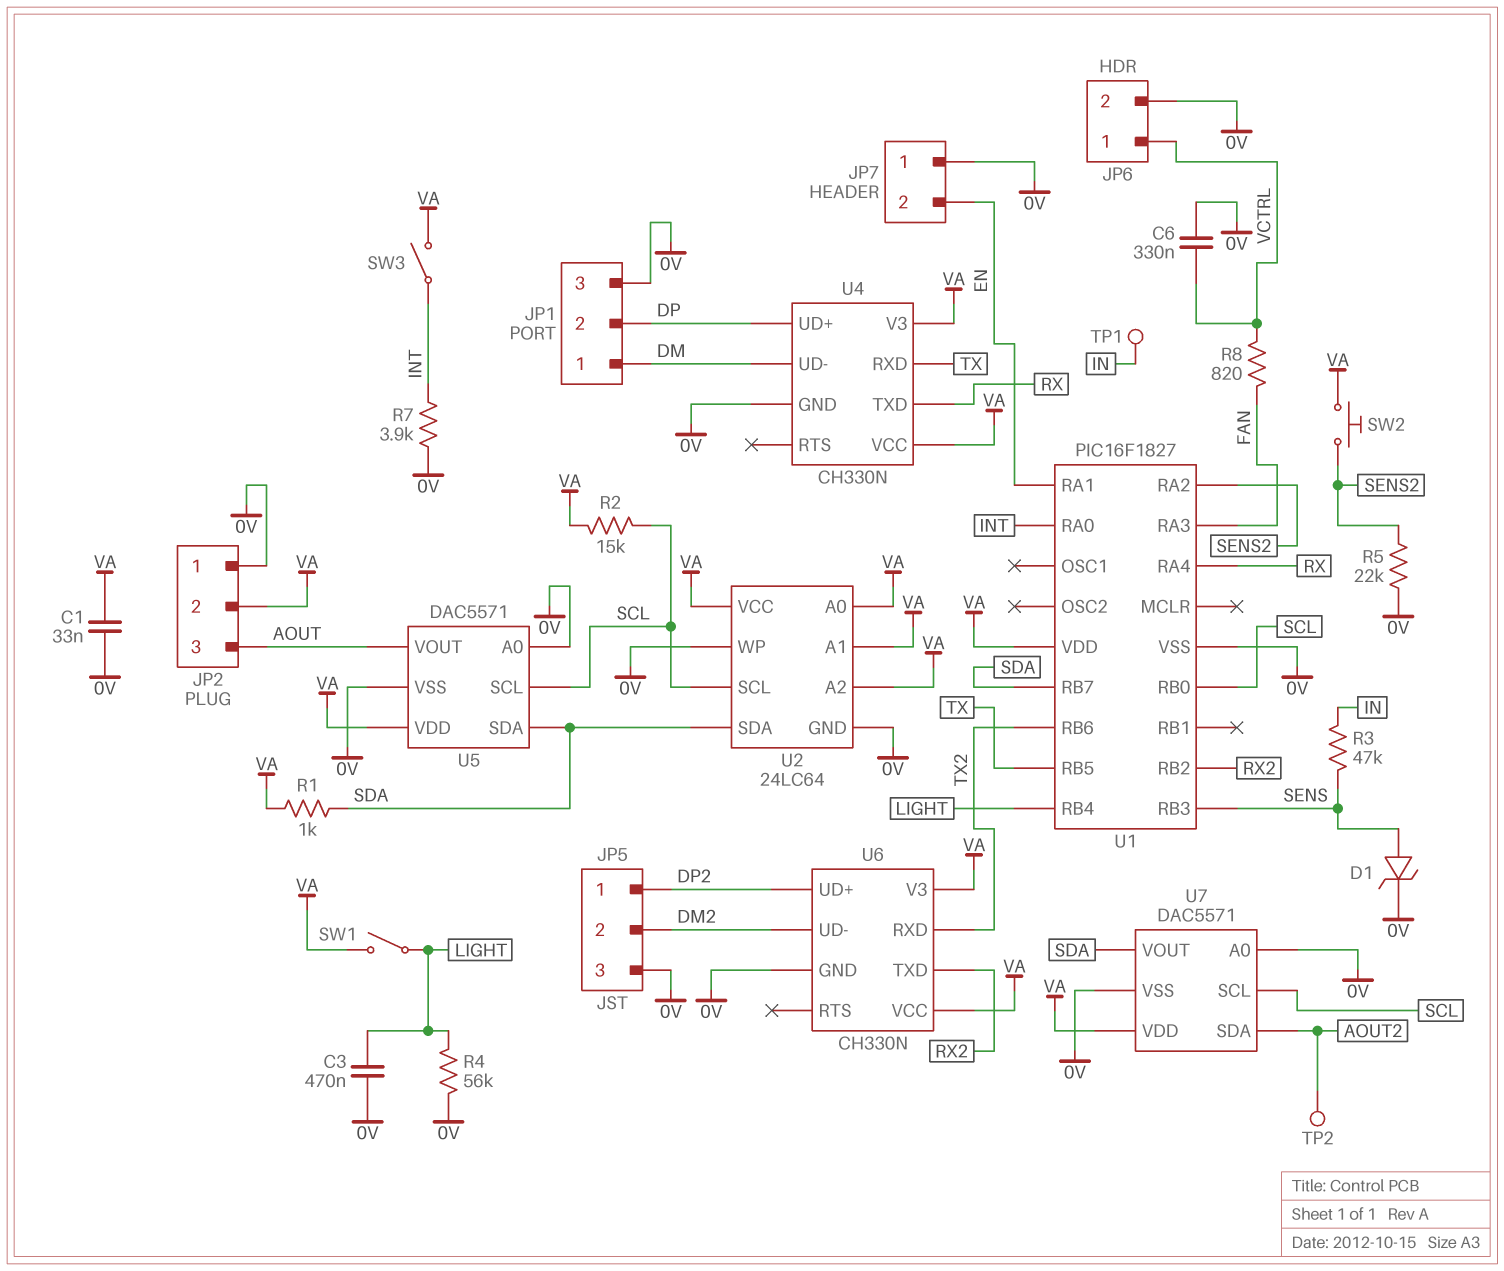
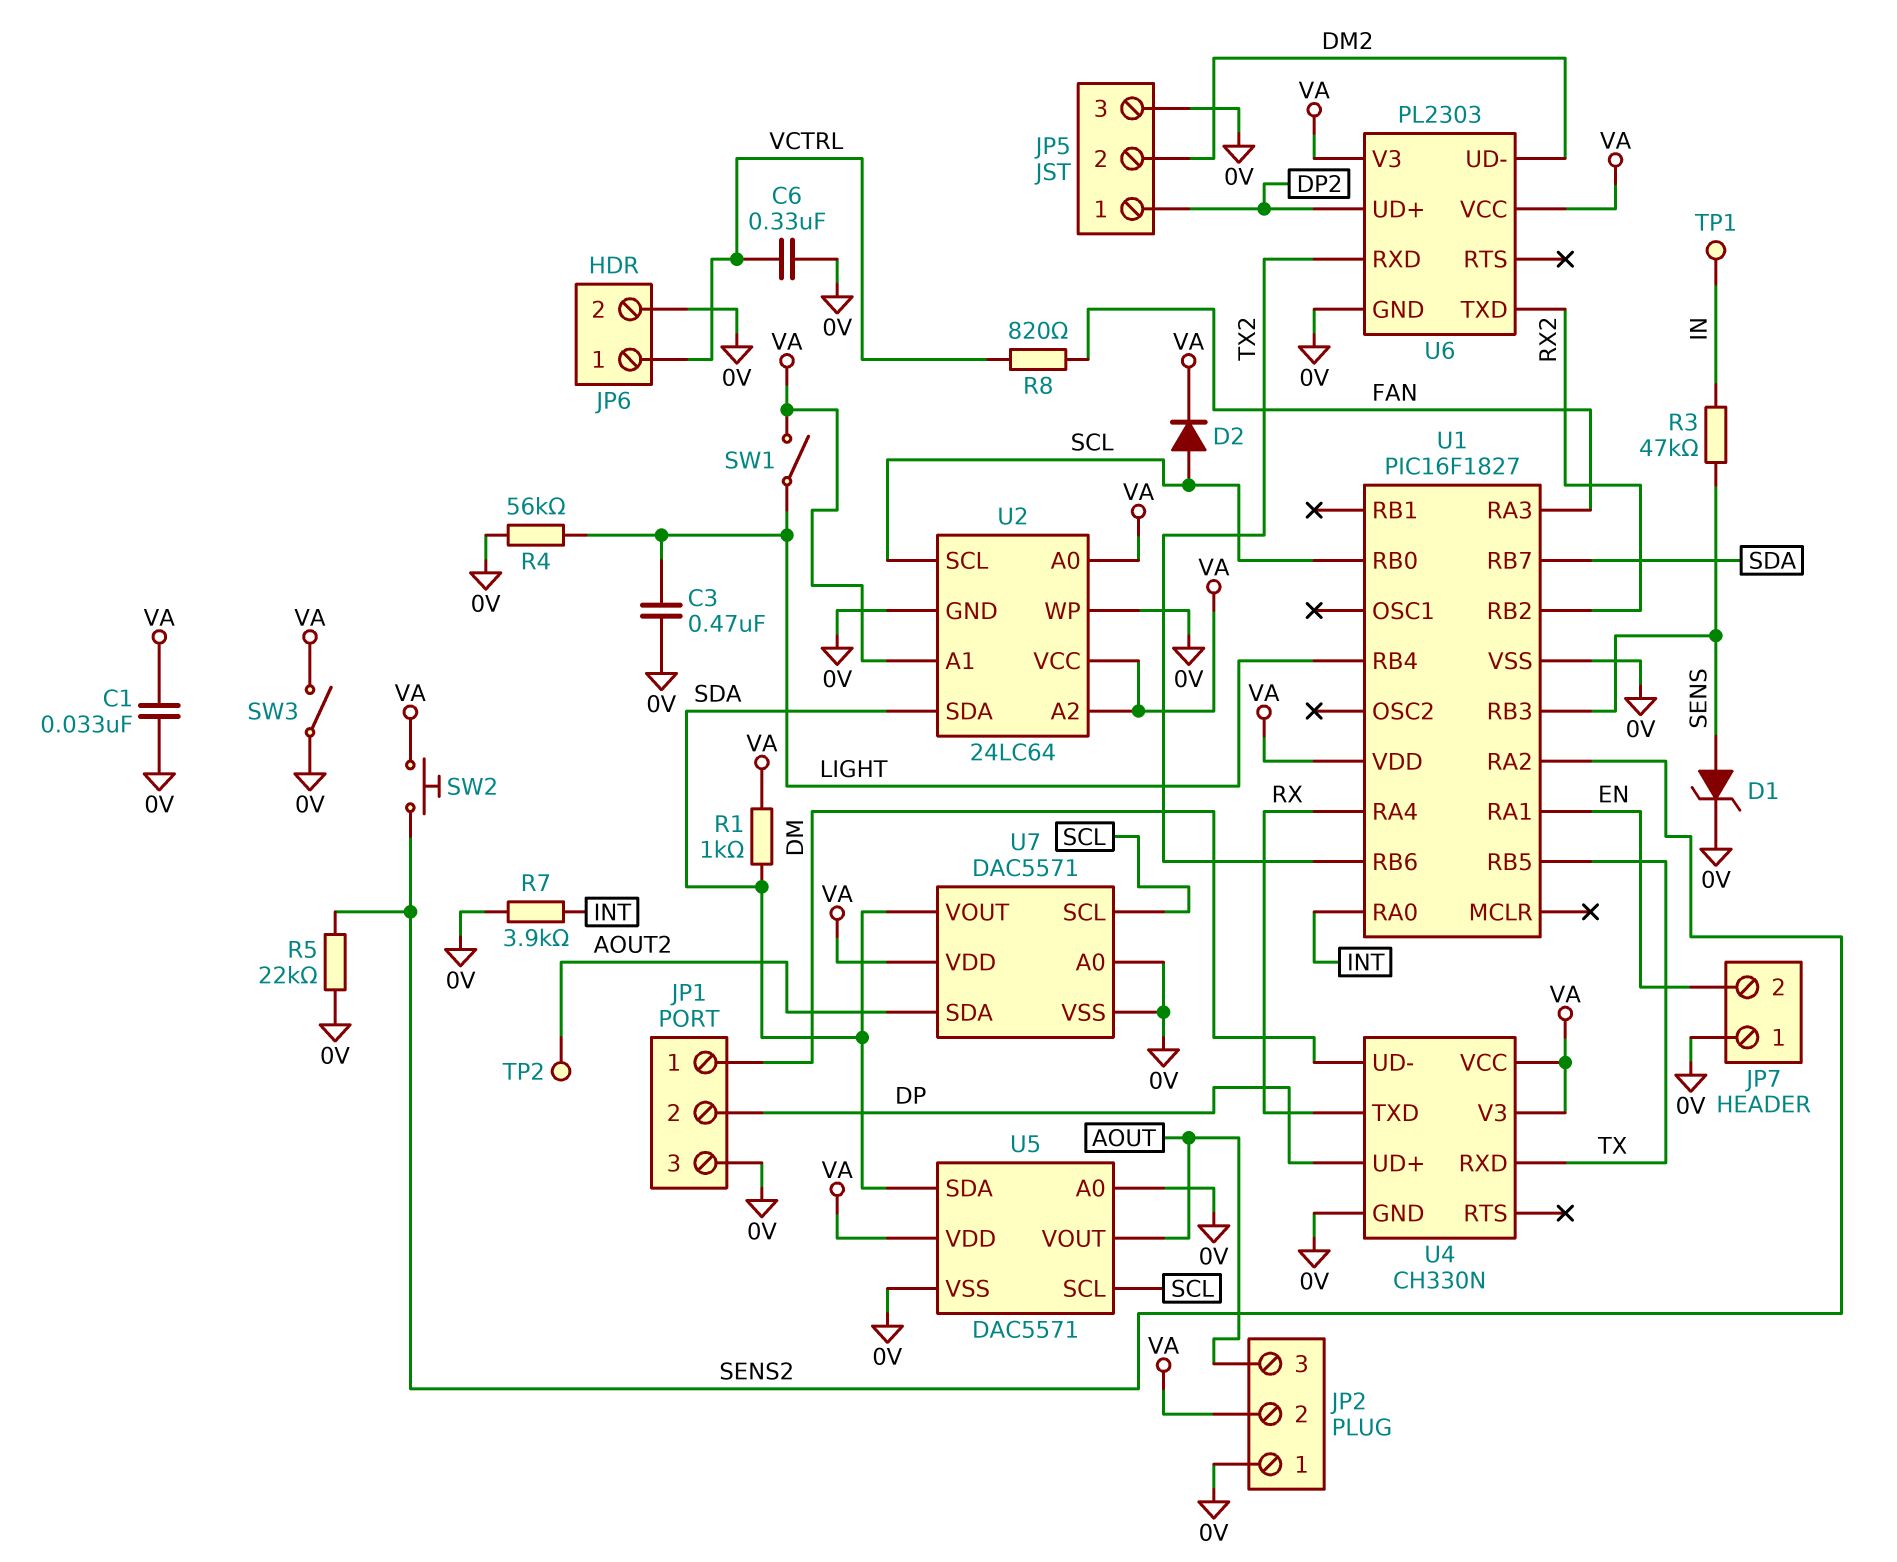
D2: none -> diode (A SCL, K VA)
R2: 15k (SCL, VA) -> none
SW3: switch (INT, VA) -> switch (0V, VA)
U6: CH330N -> PL2303

